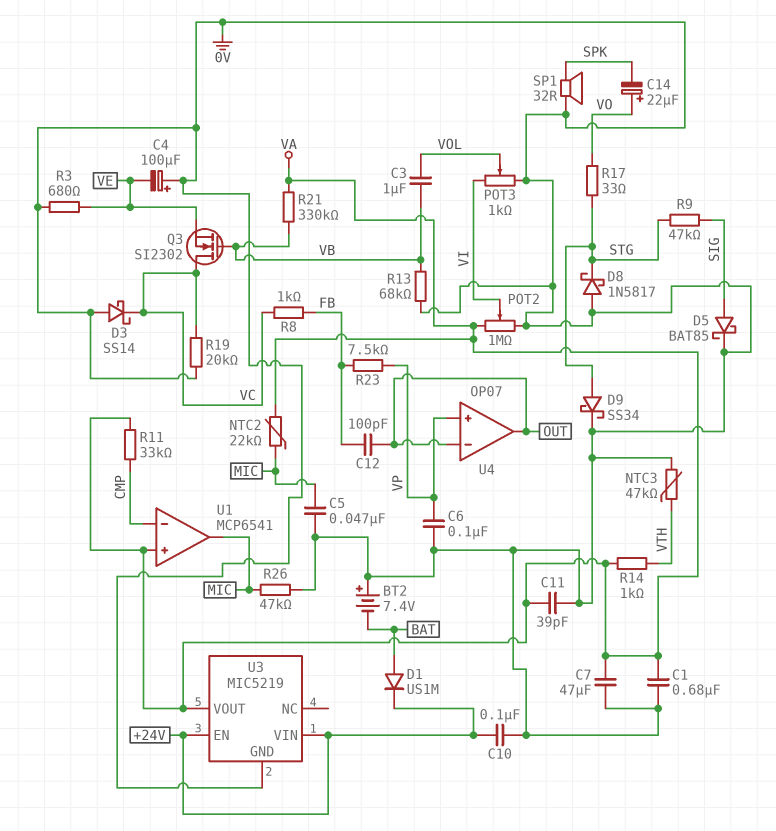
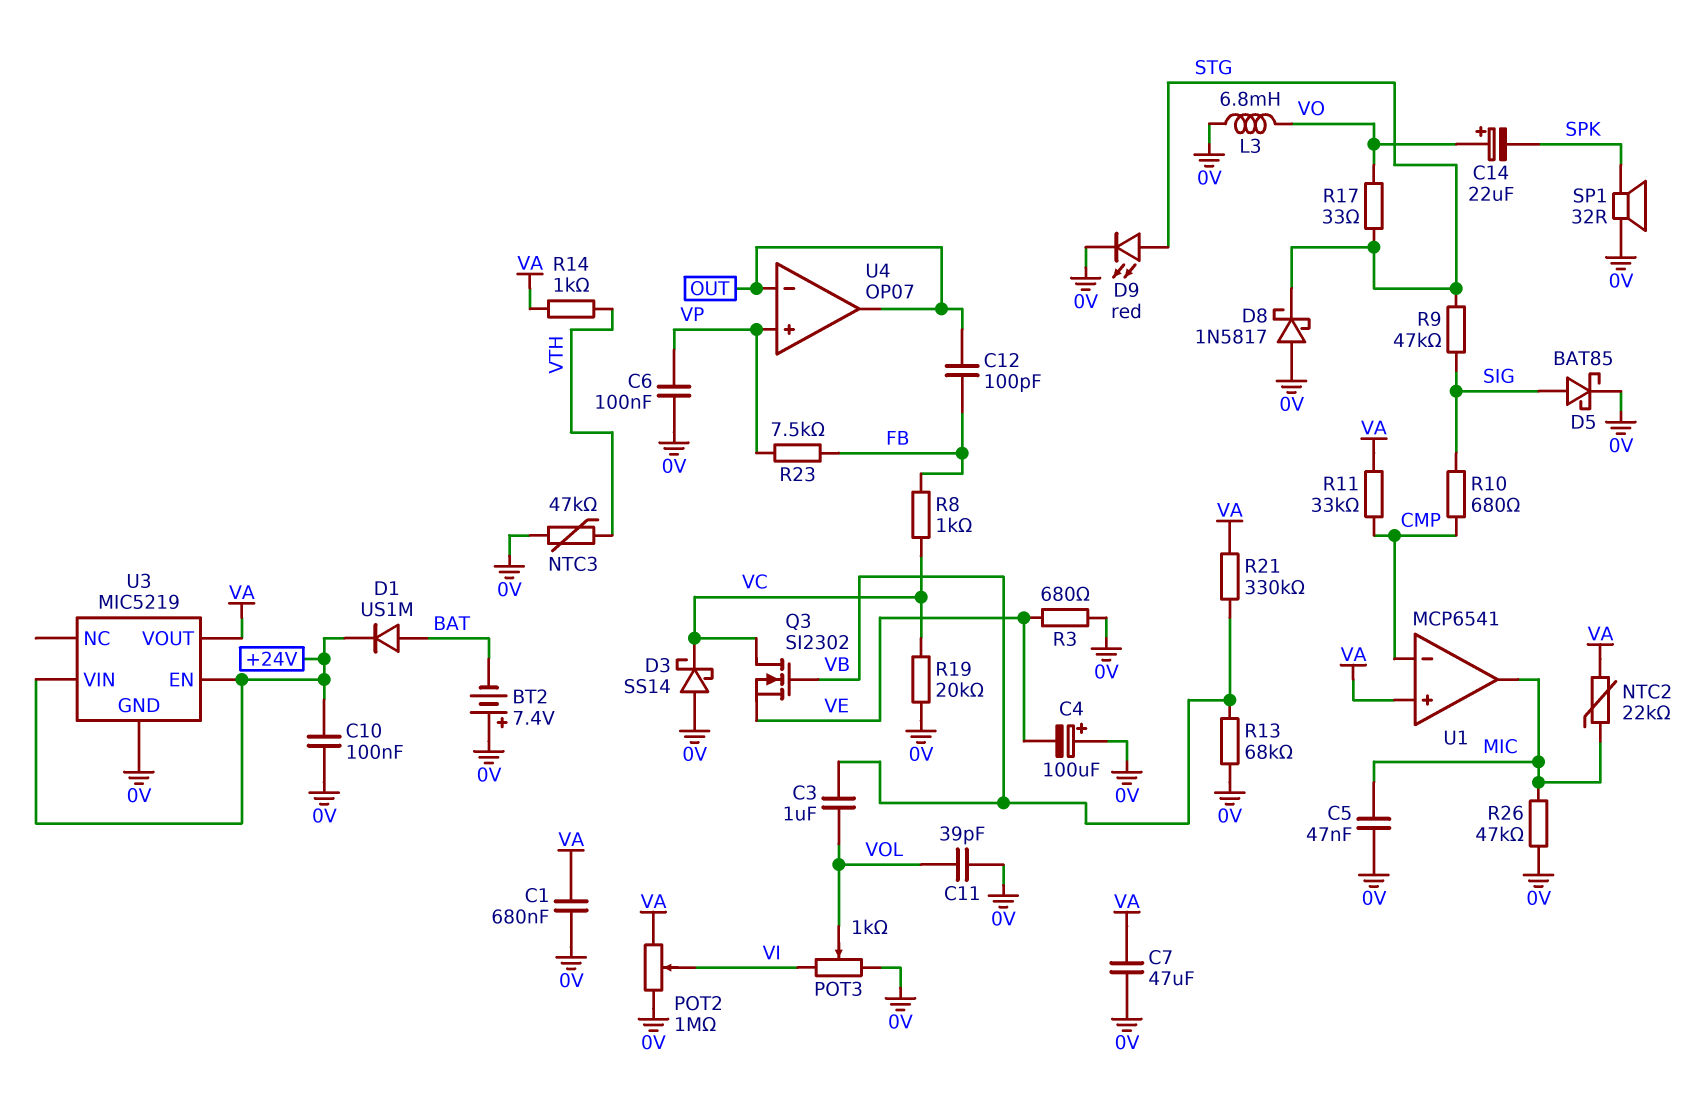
C11: 39pF (0V, VA) -> 39pF (0V, VOL)
D9: schottky SS34 (A STG, K 0V) -> LED red (A STG, K 0V)
L3: none -> 6.8mH (0V, VO)
R10: none -> 680 (CMP, SIG)

